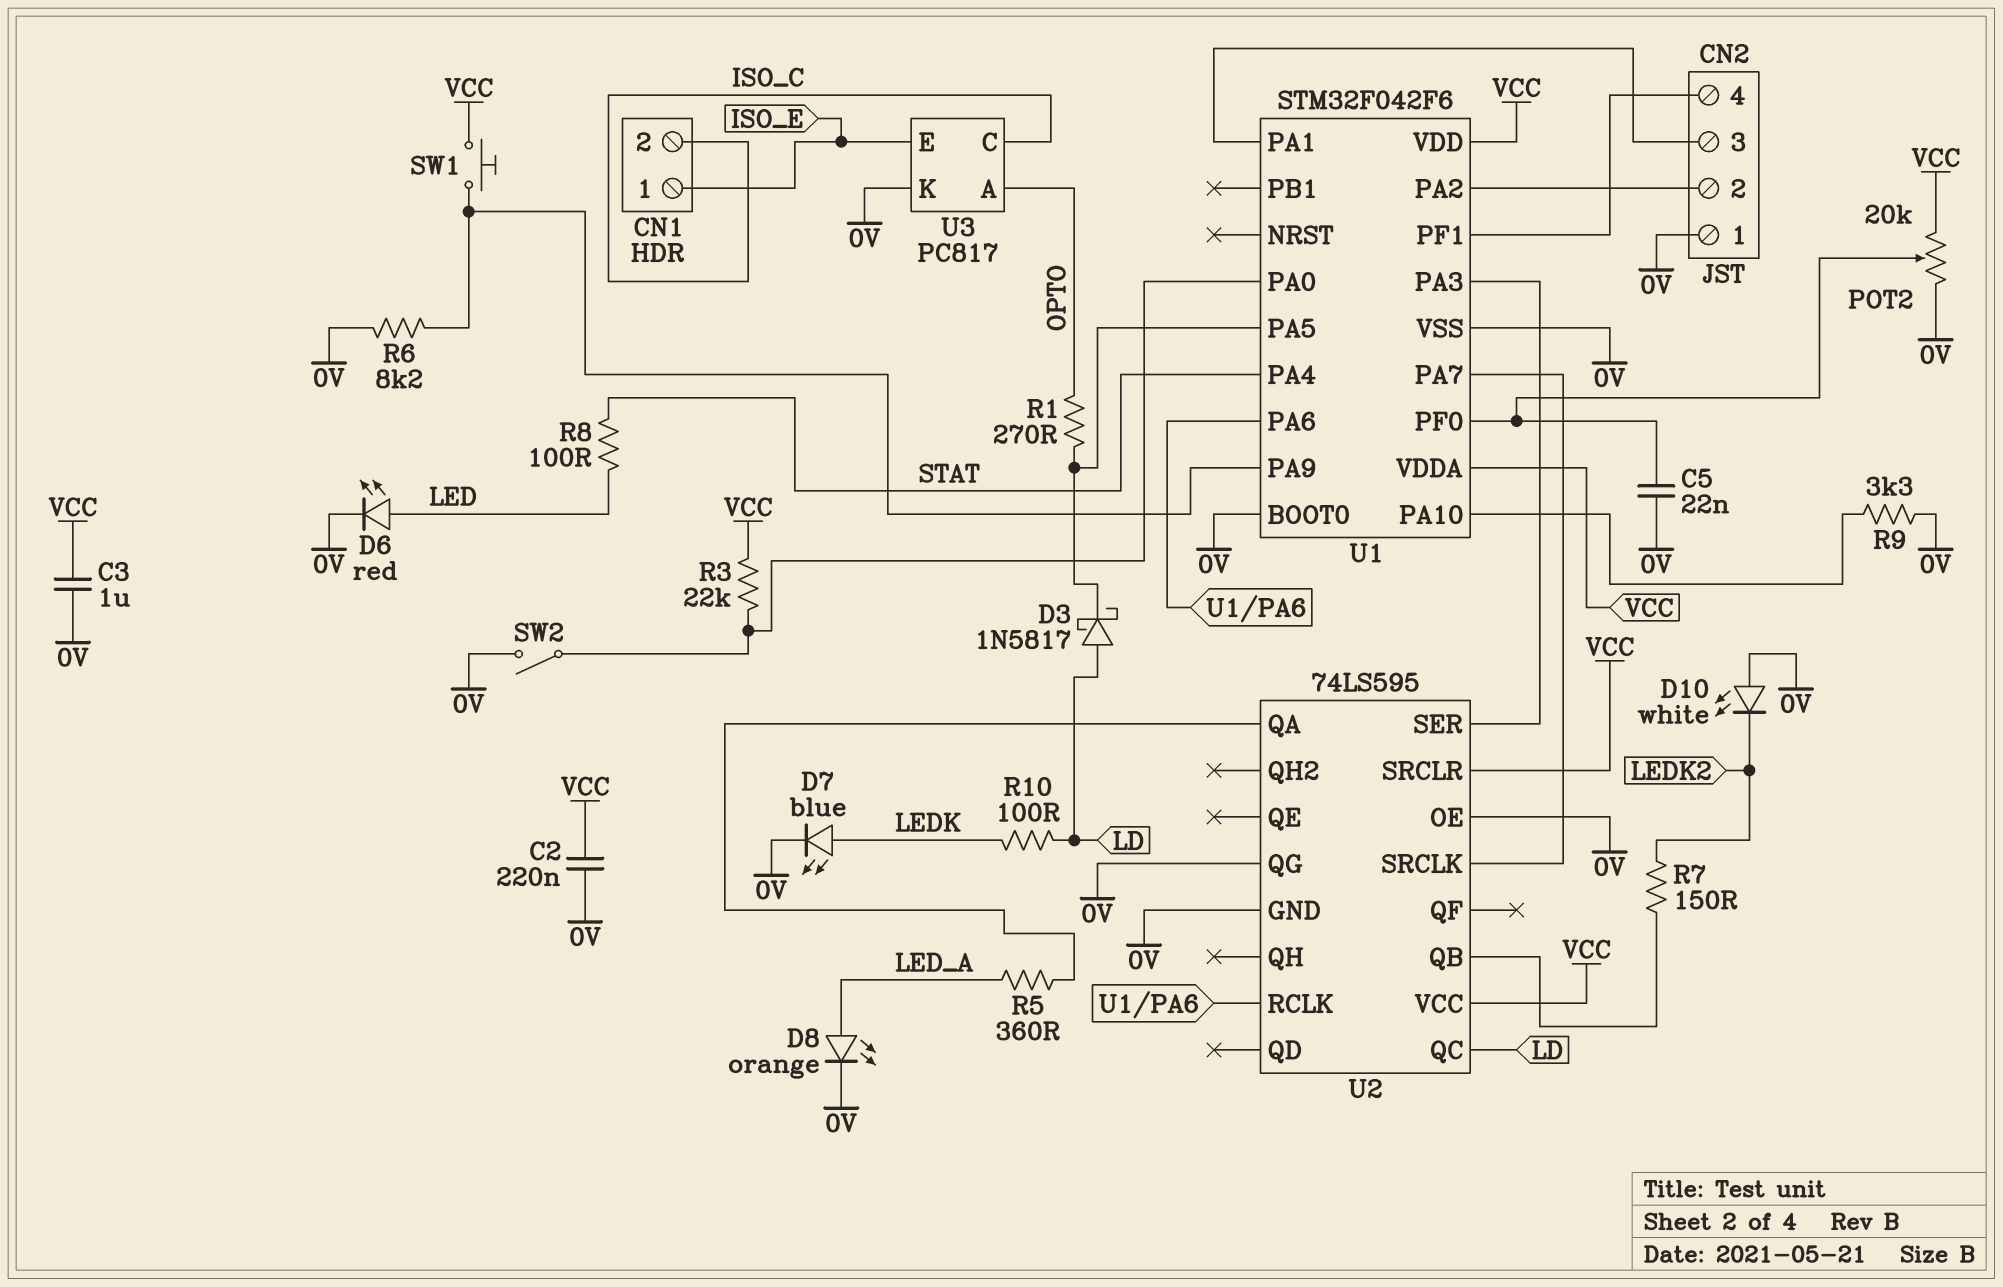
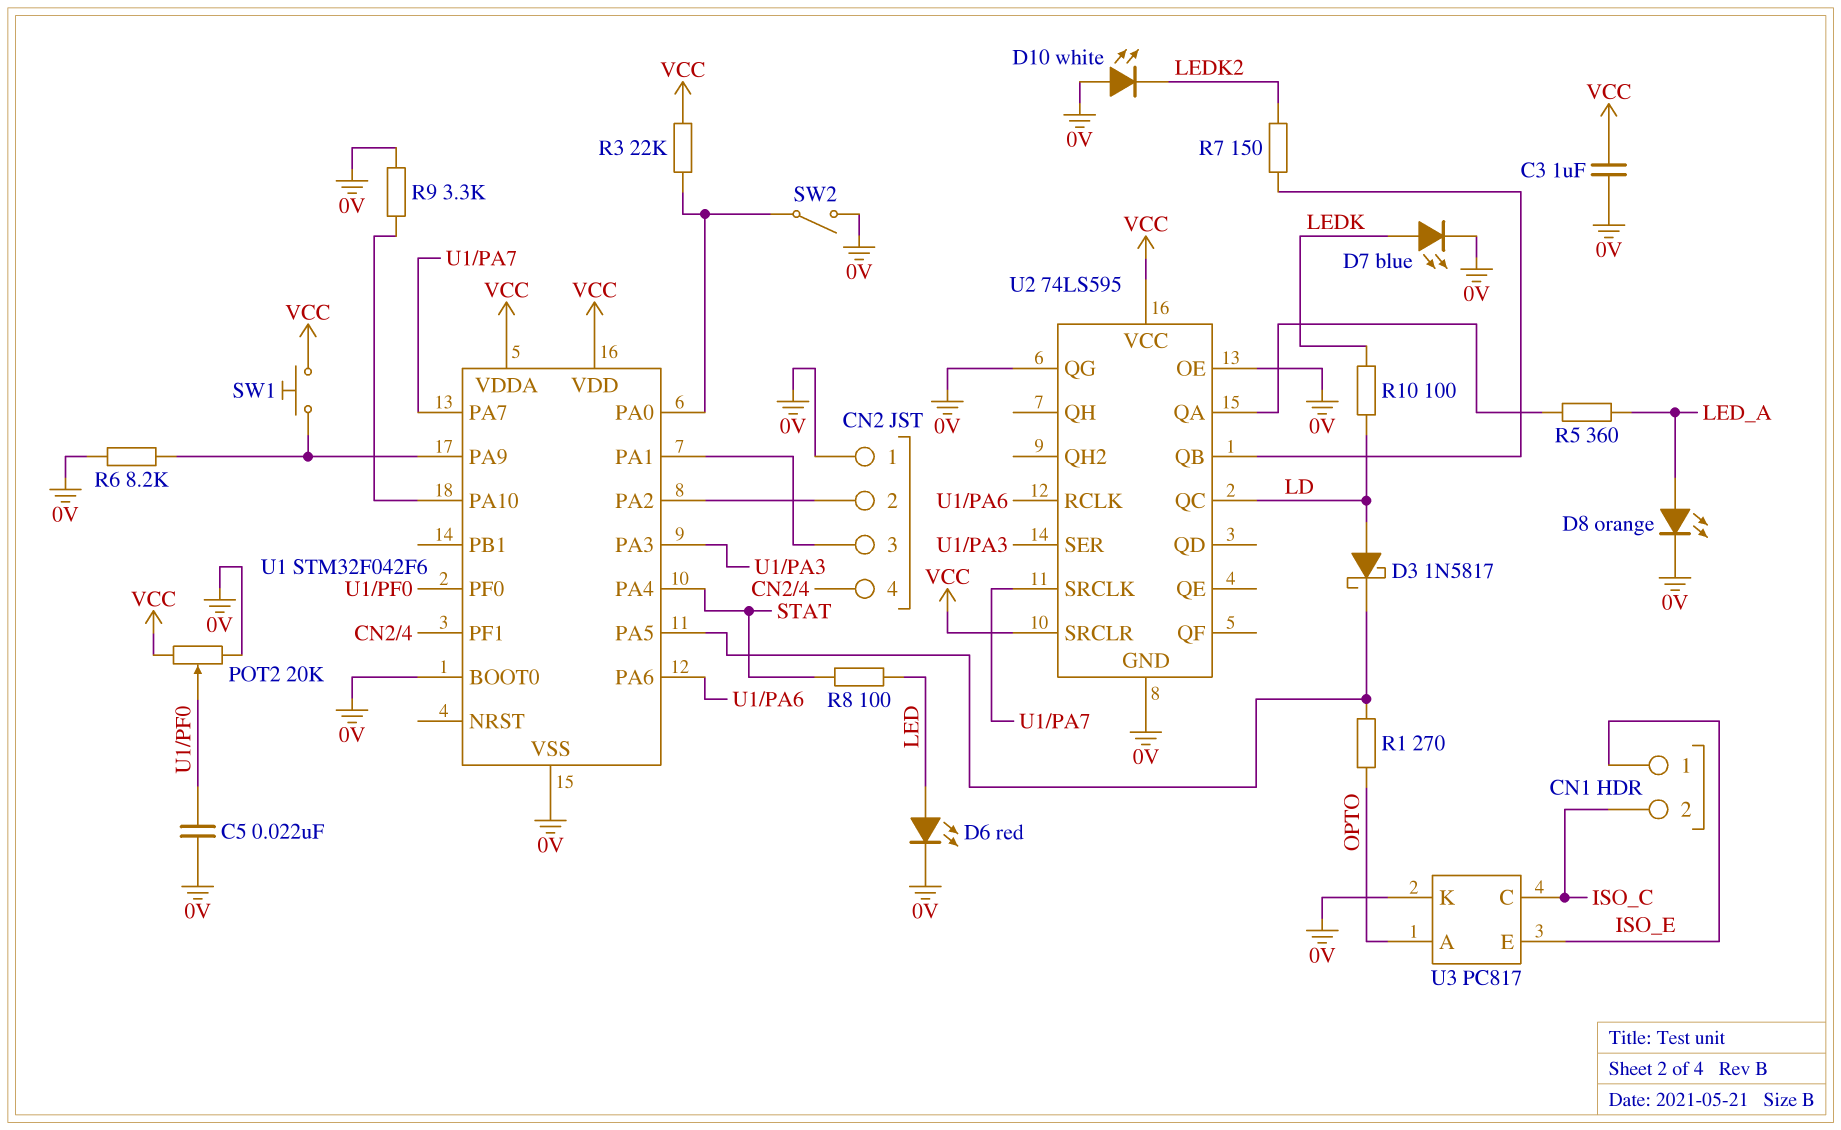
C2: 220nF (0V, VCC) -> none

